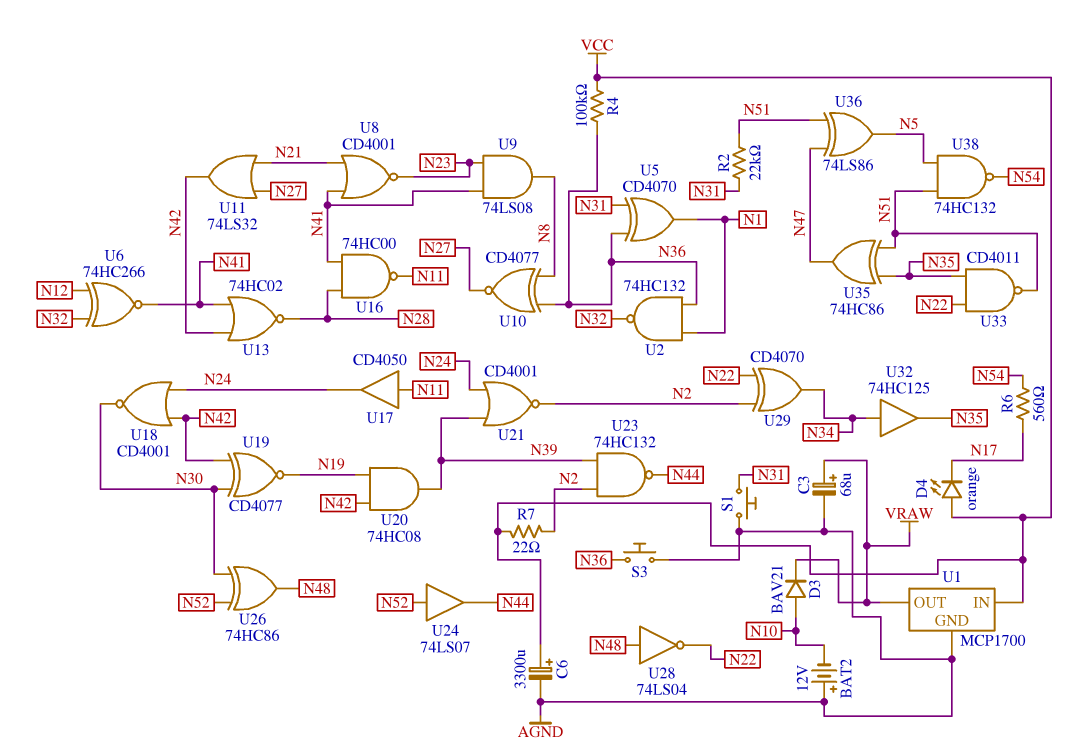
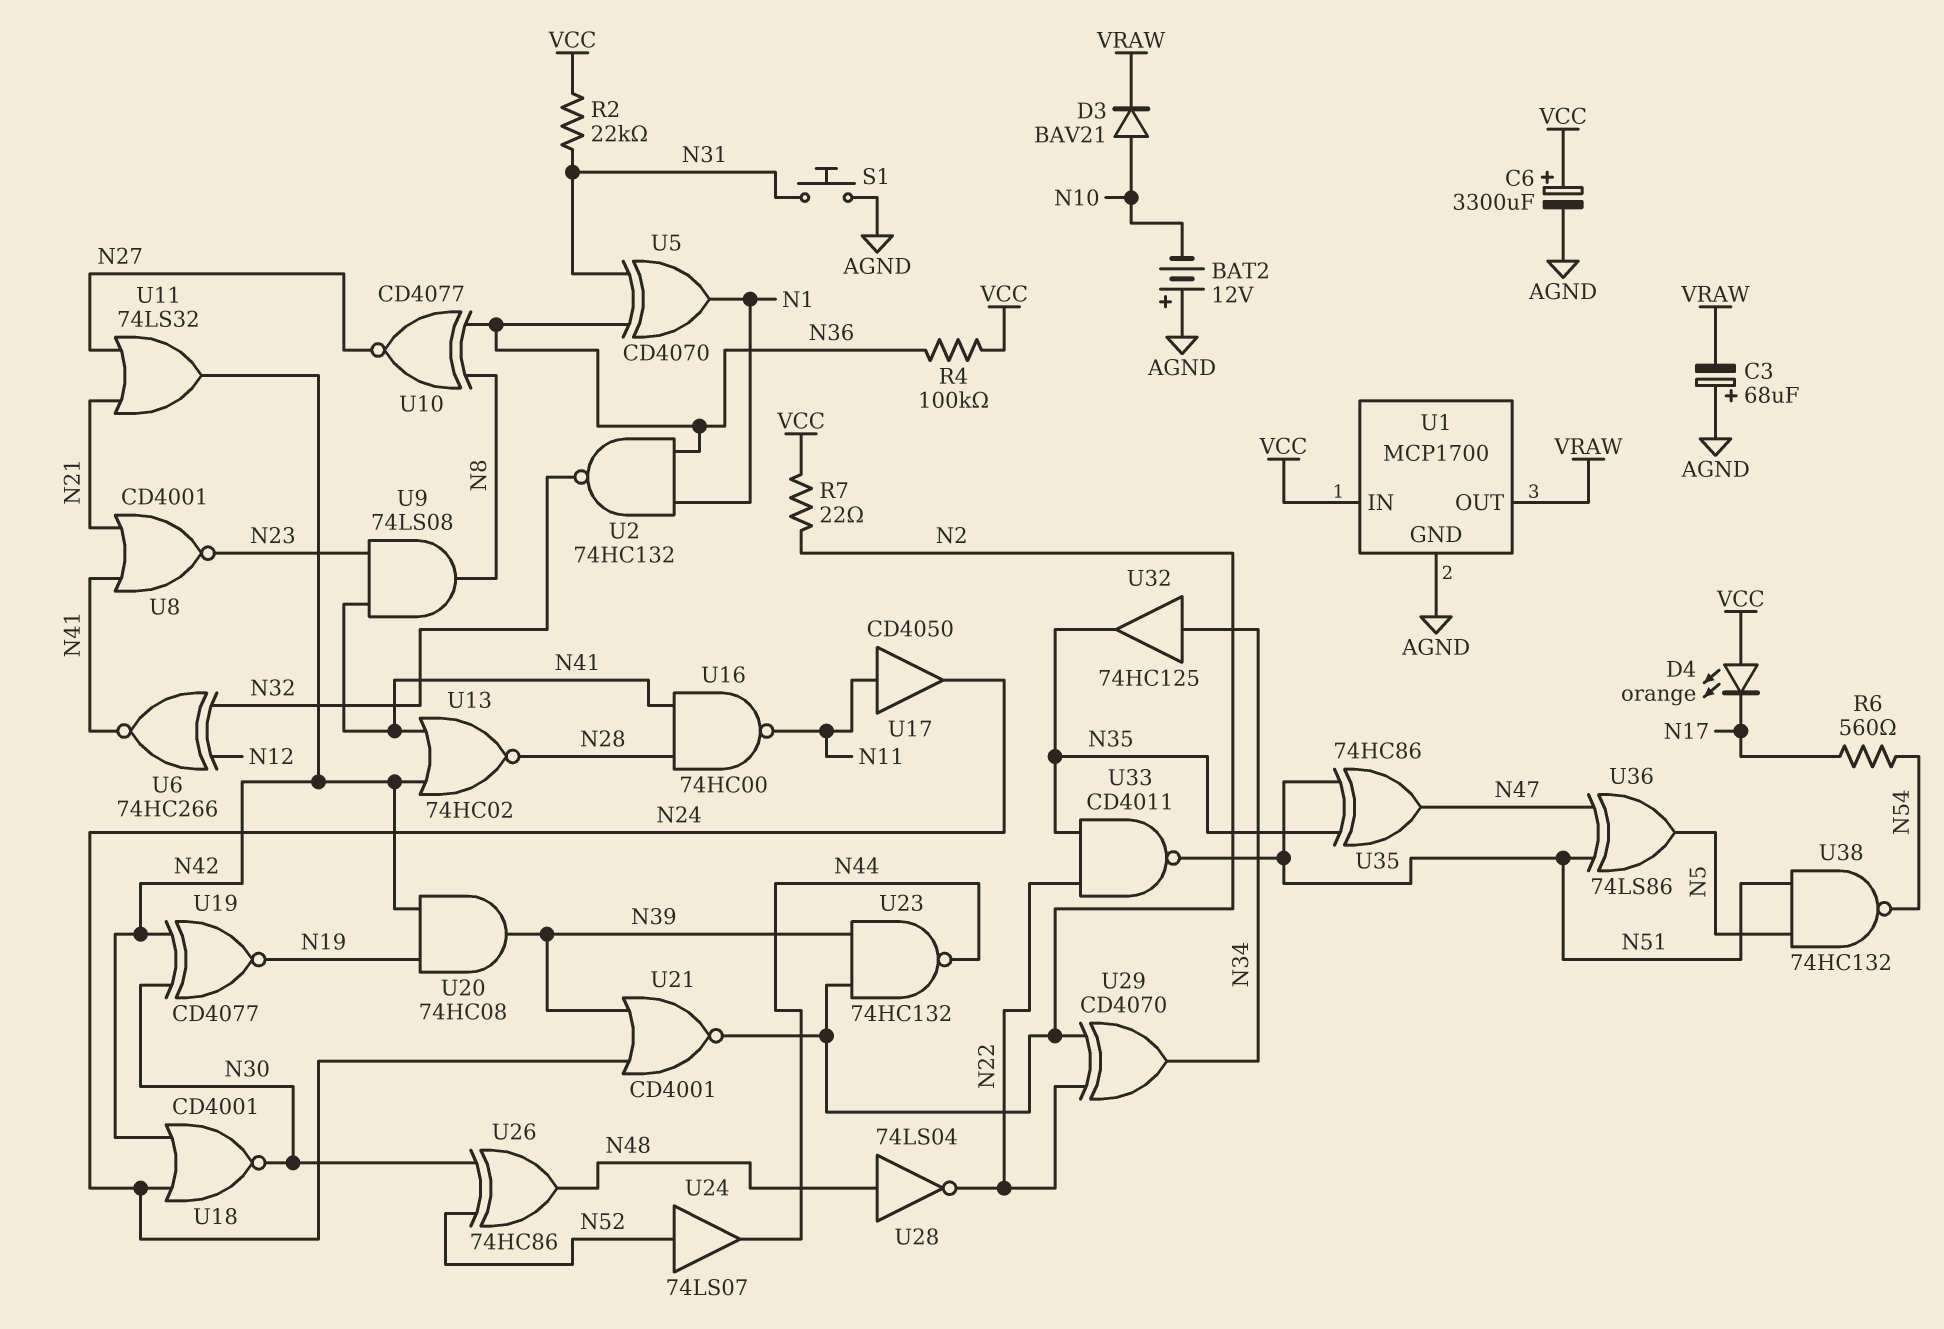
C3: 68uF (plus VRAW, minus AGND) -> 68uF (plus AGND, minus VRAW)
R2: 22k (N31, N51) -> 22k (N31, VCC)
S3: button (AGND, N36) -> none

